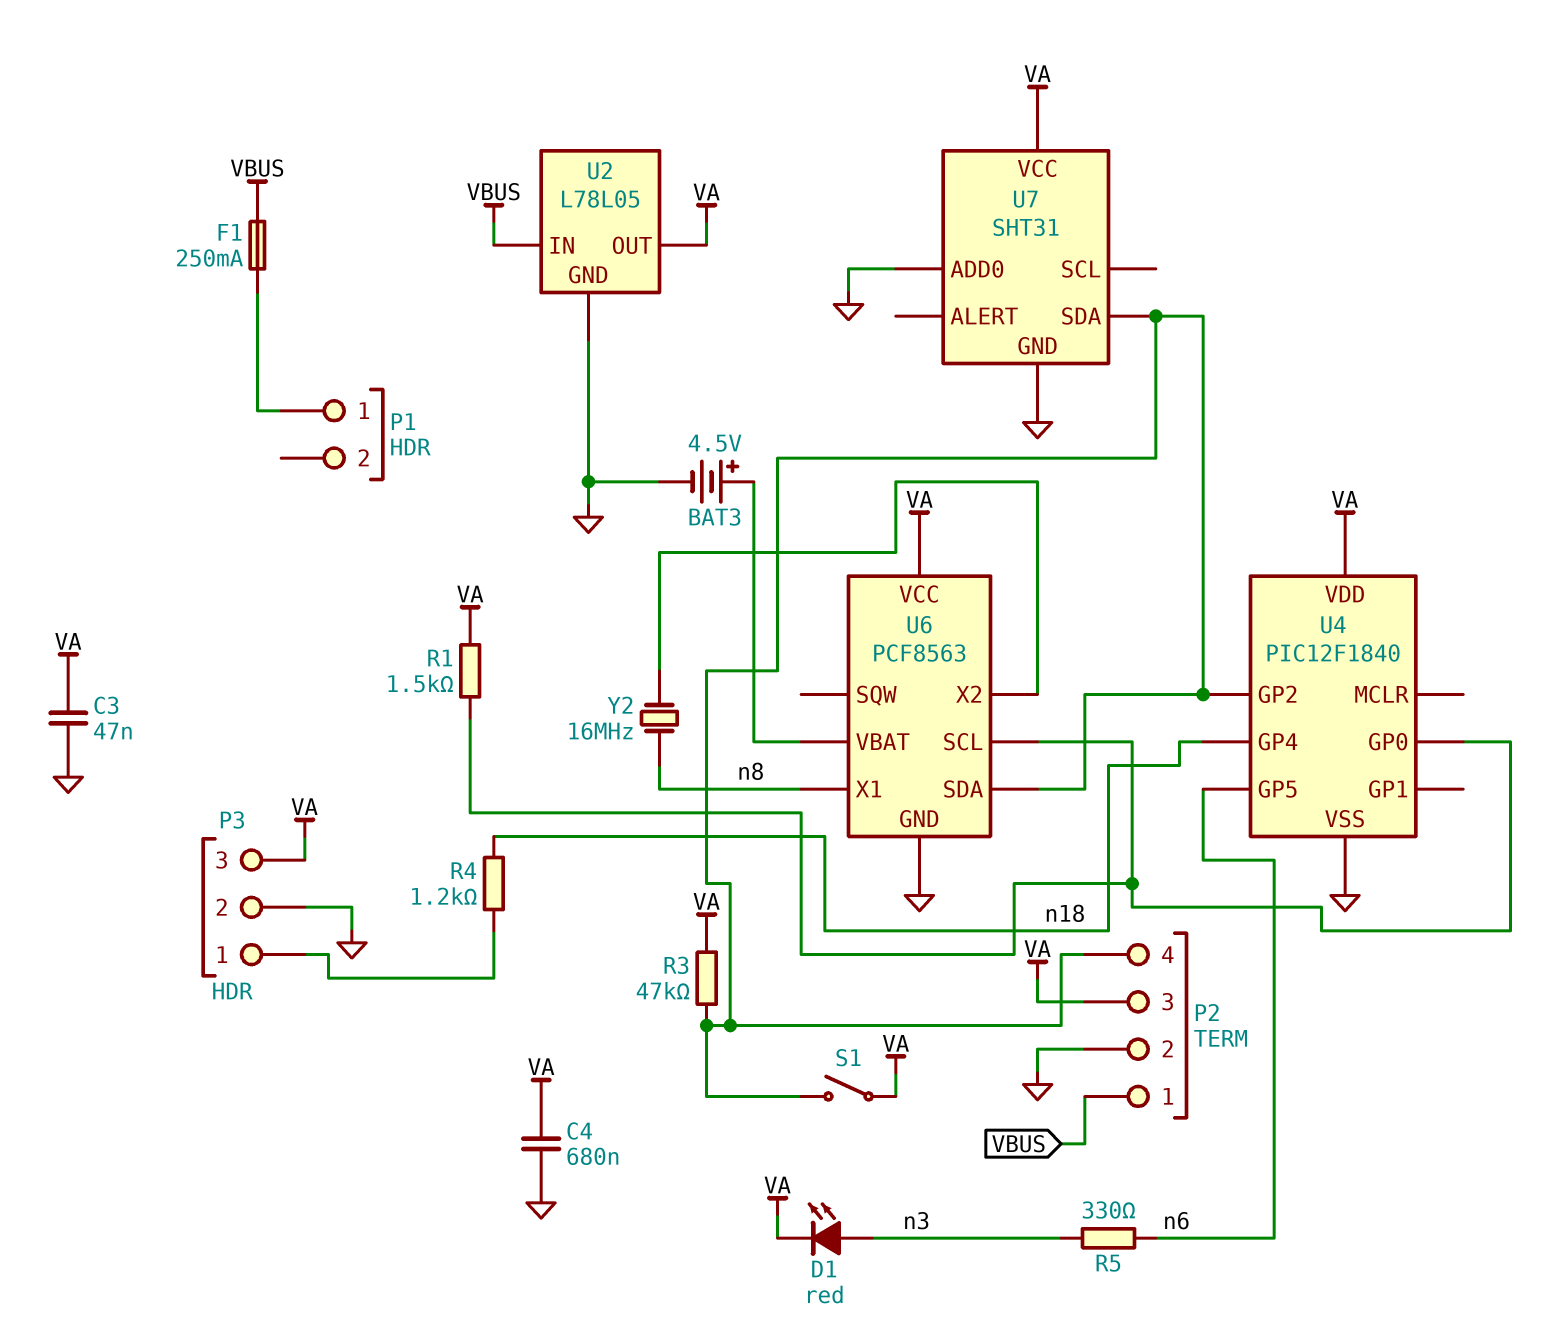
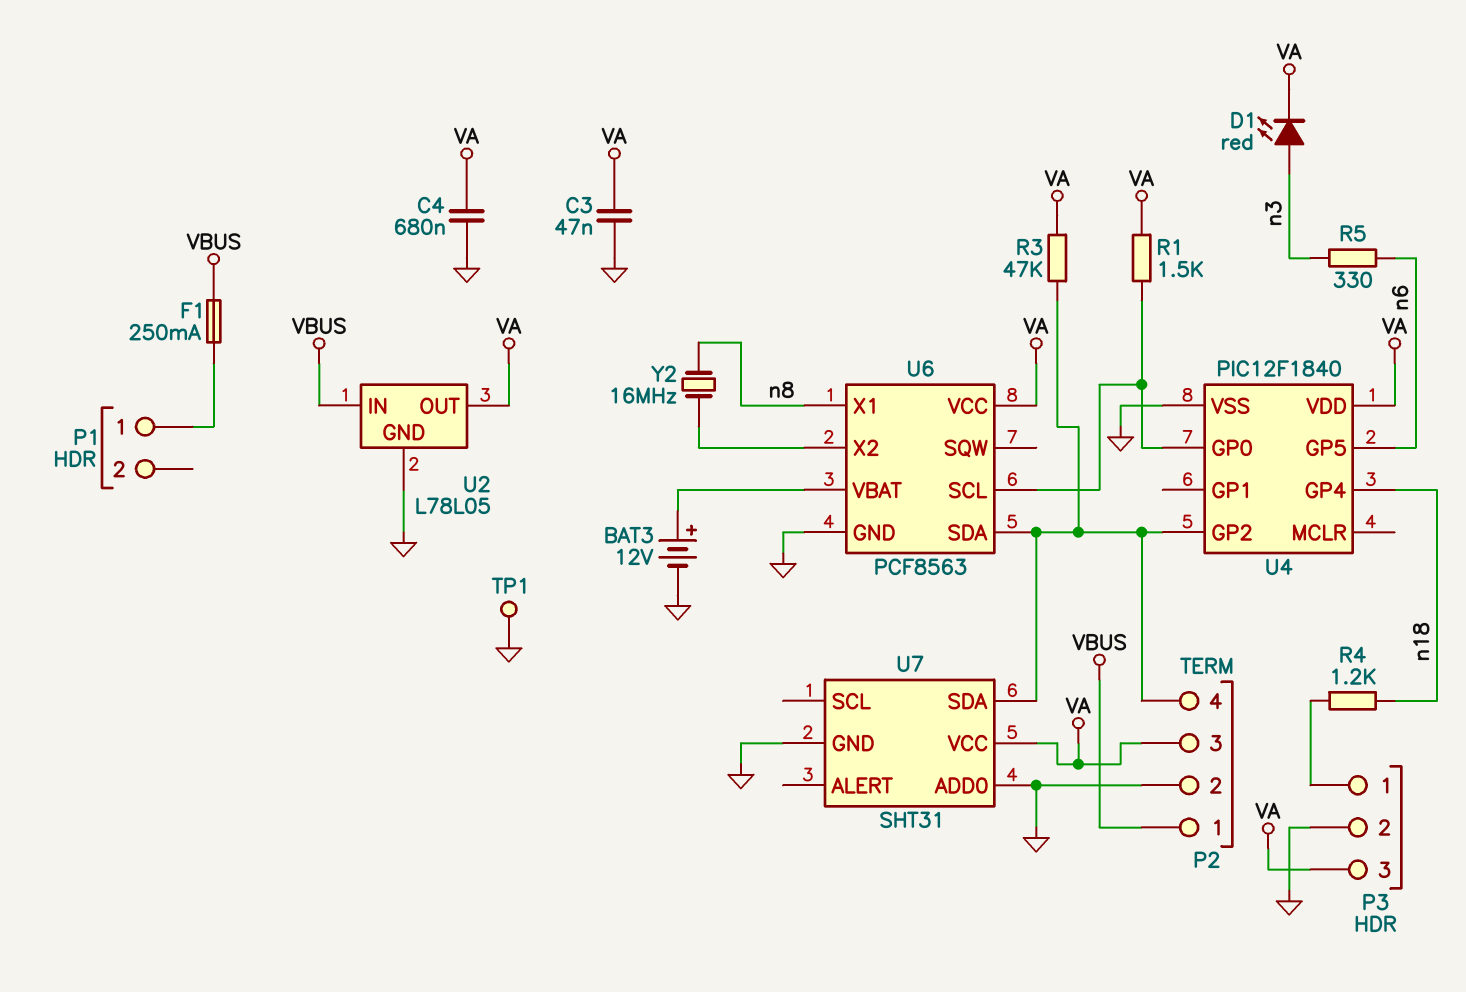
BAT3: 4.5V (plus U6/VBAT, minus GND) -> 12V (plus U6/VBAT, minus GND)
S1: switch (P2/4, VA) -> none
TP1: none -> test point (GND)

